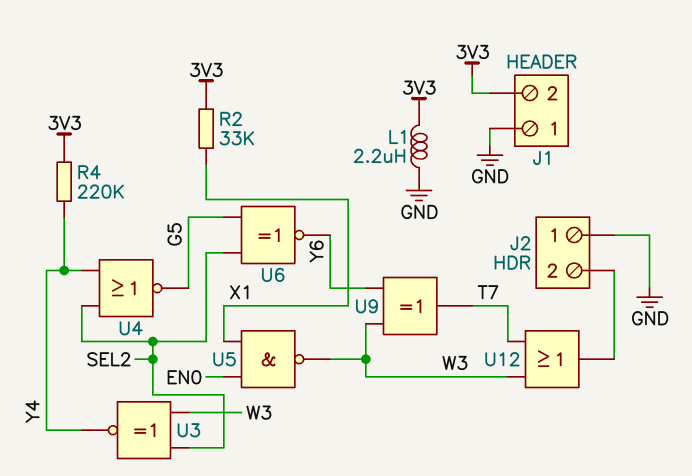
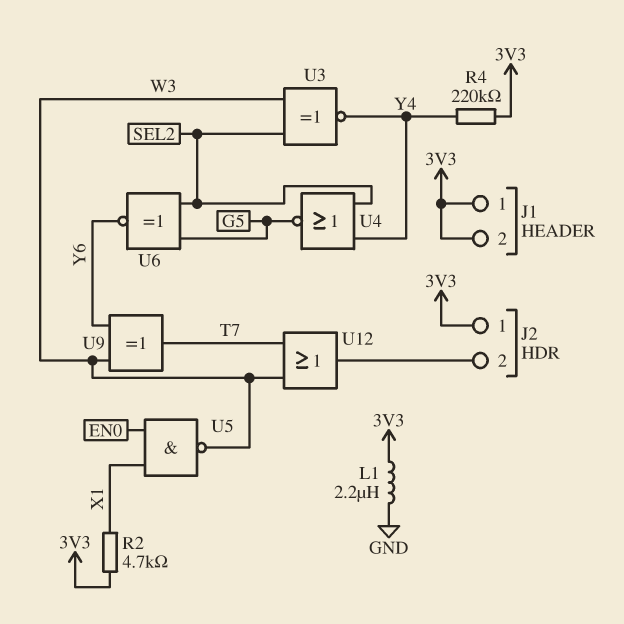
J1 pin 1: GND -> 3V3
J2 pin 1: GND -> 3V3
R2: 33k (3V3, X1) -> 4.7k (3V3, X1)

